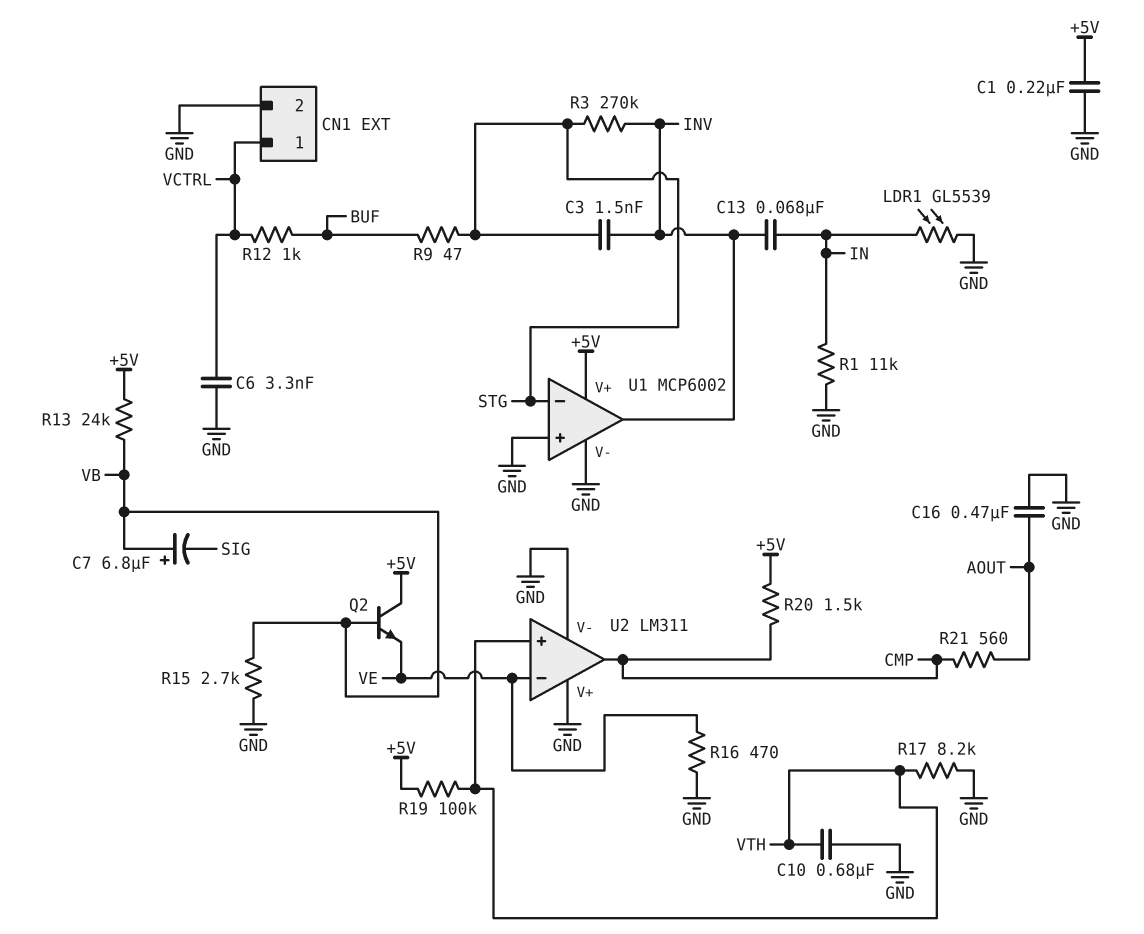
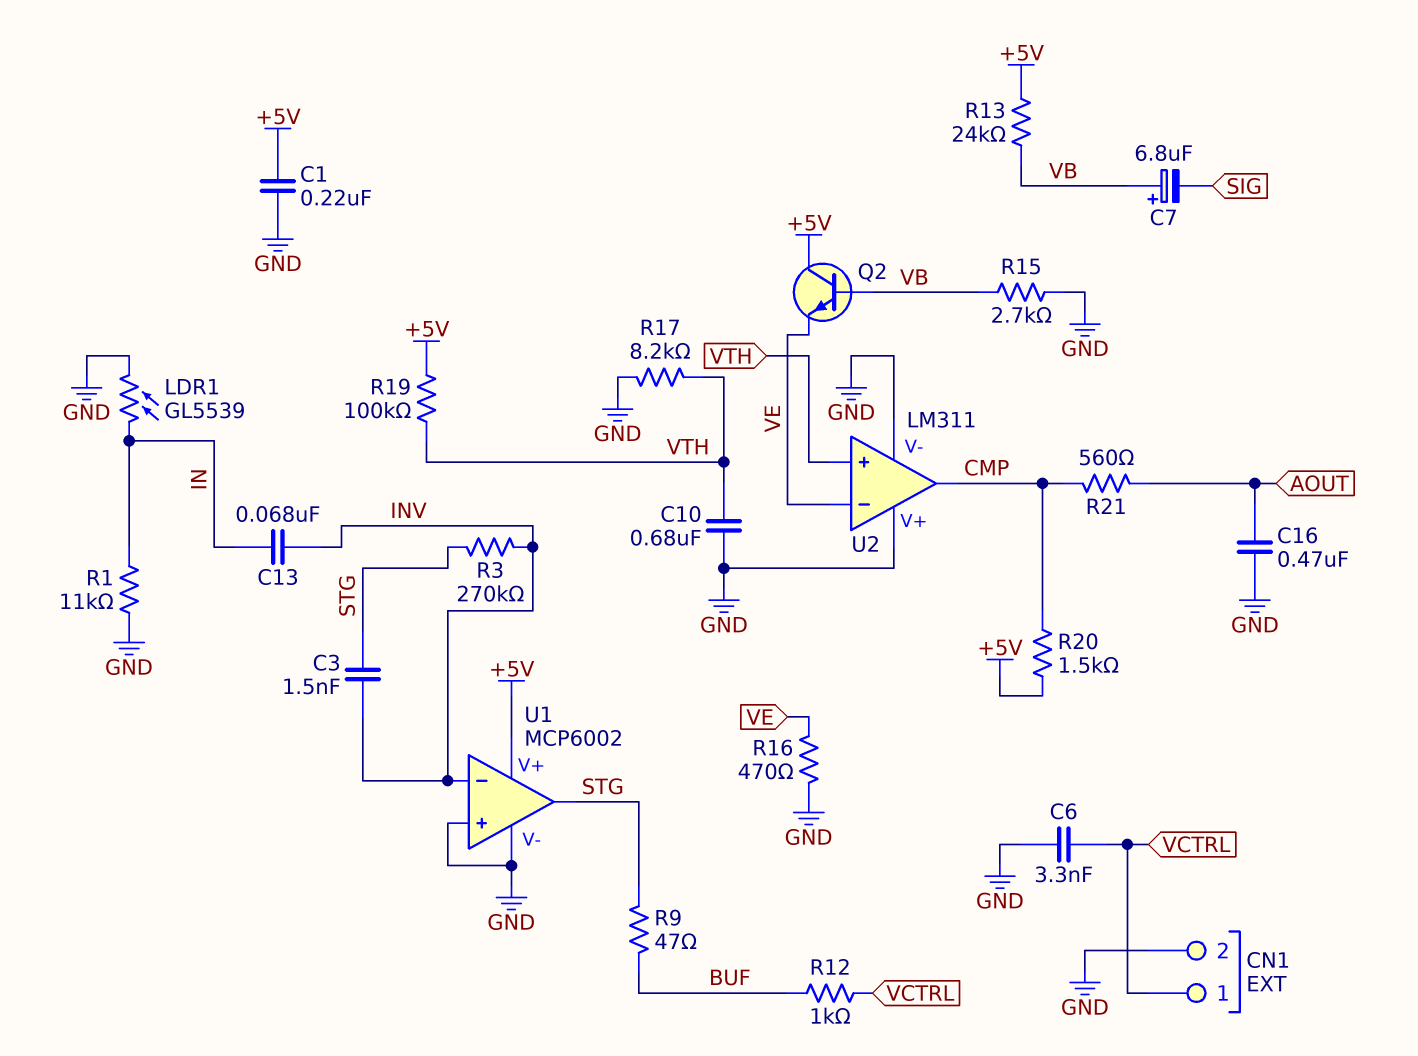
U1 pin in-: STG -> INV
U1 pin out: INV -> STG

